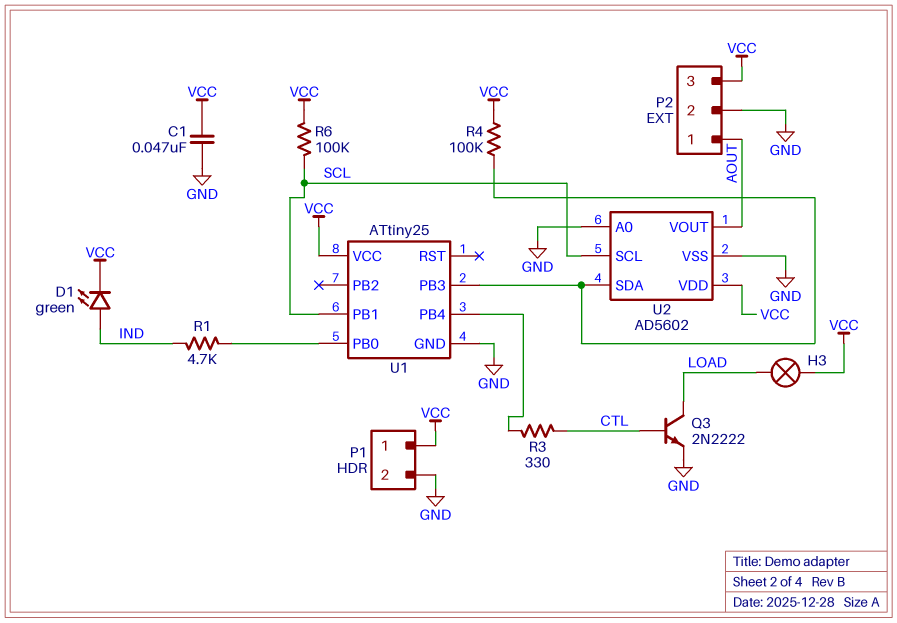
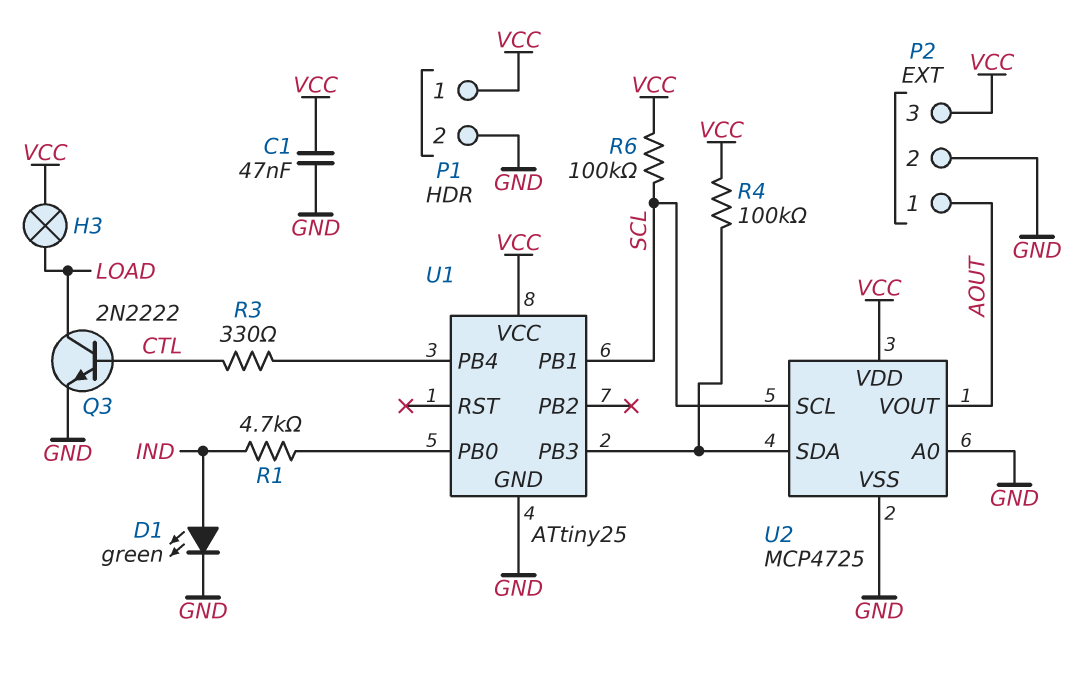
D1: LED green (A IND, K VCC) -> LED green (A IND, K GND)
U2: AD5602 -> MCP4725

